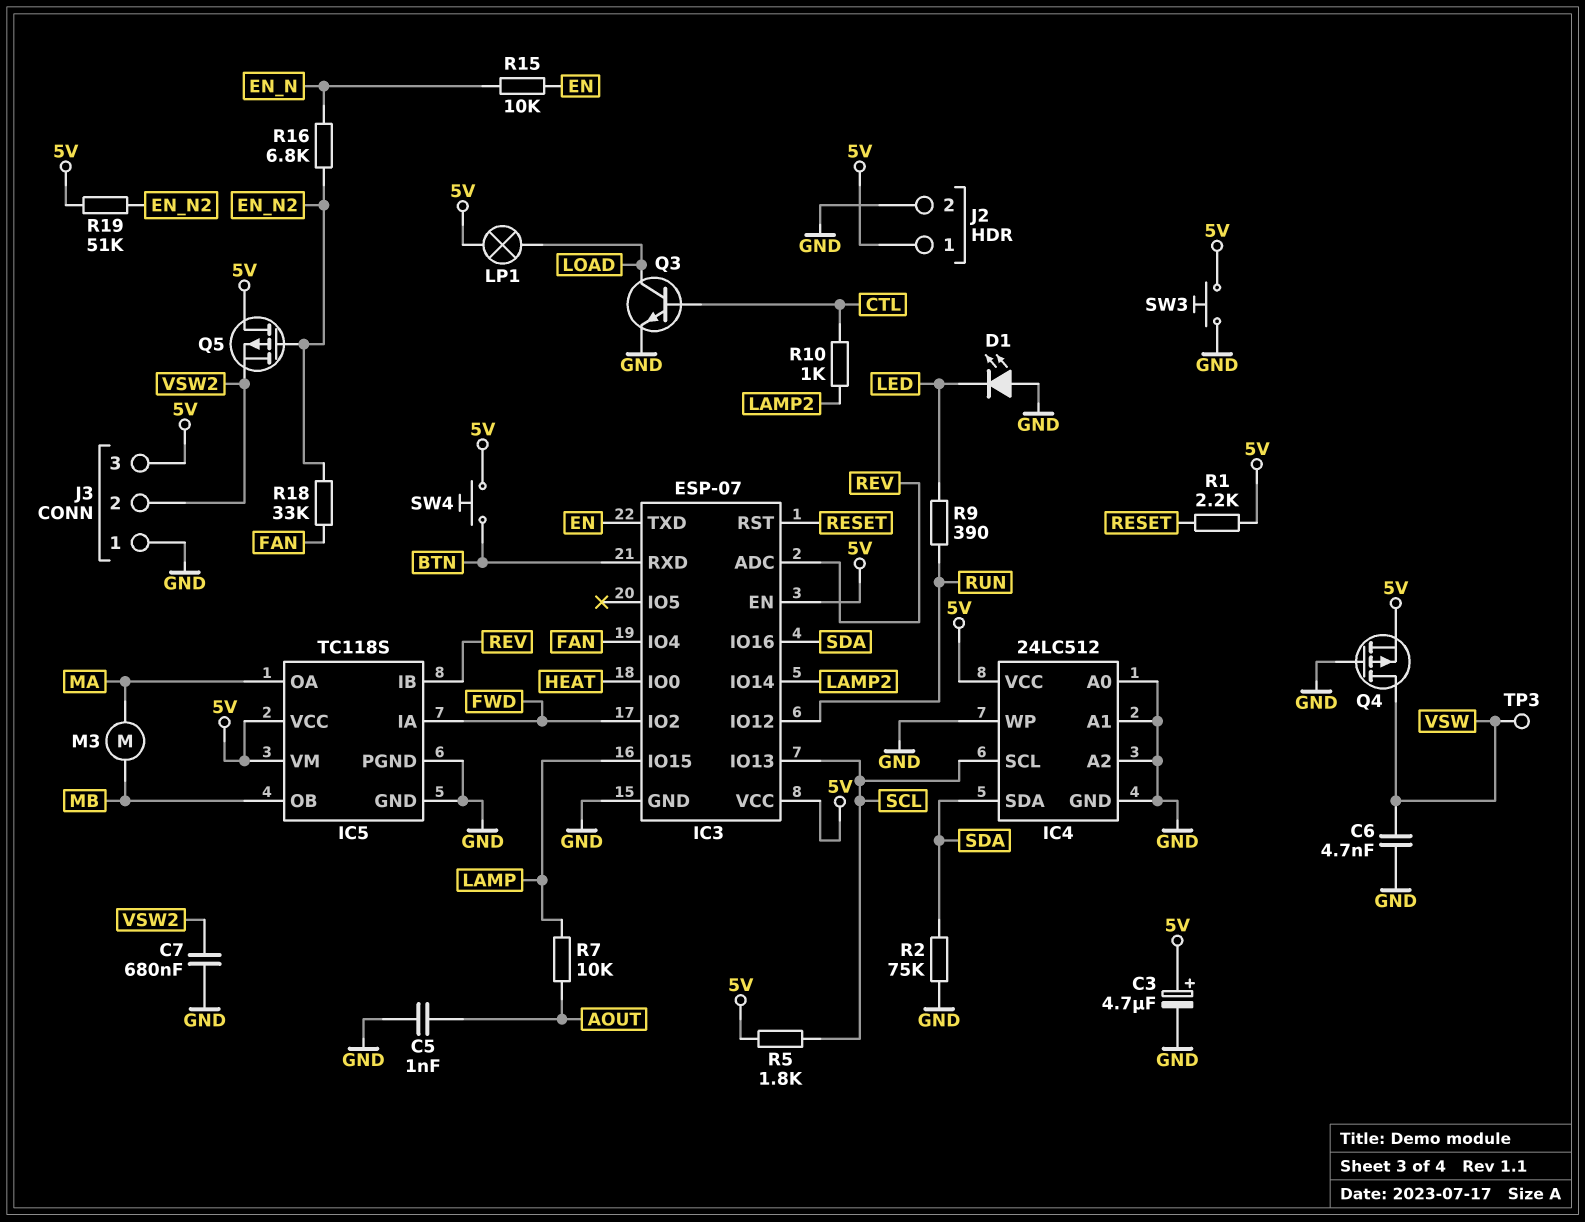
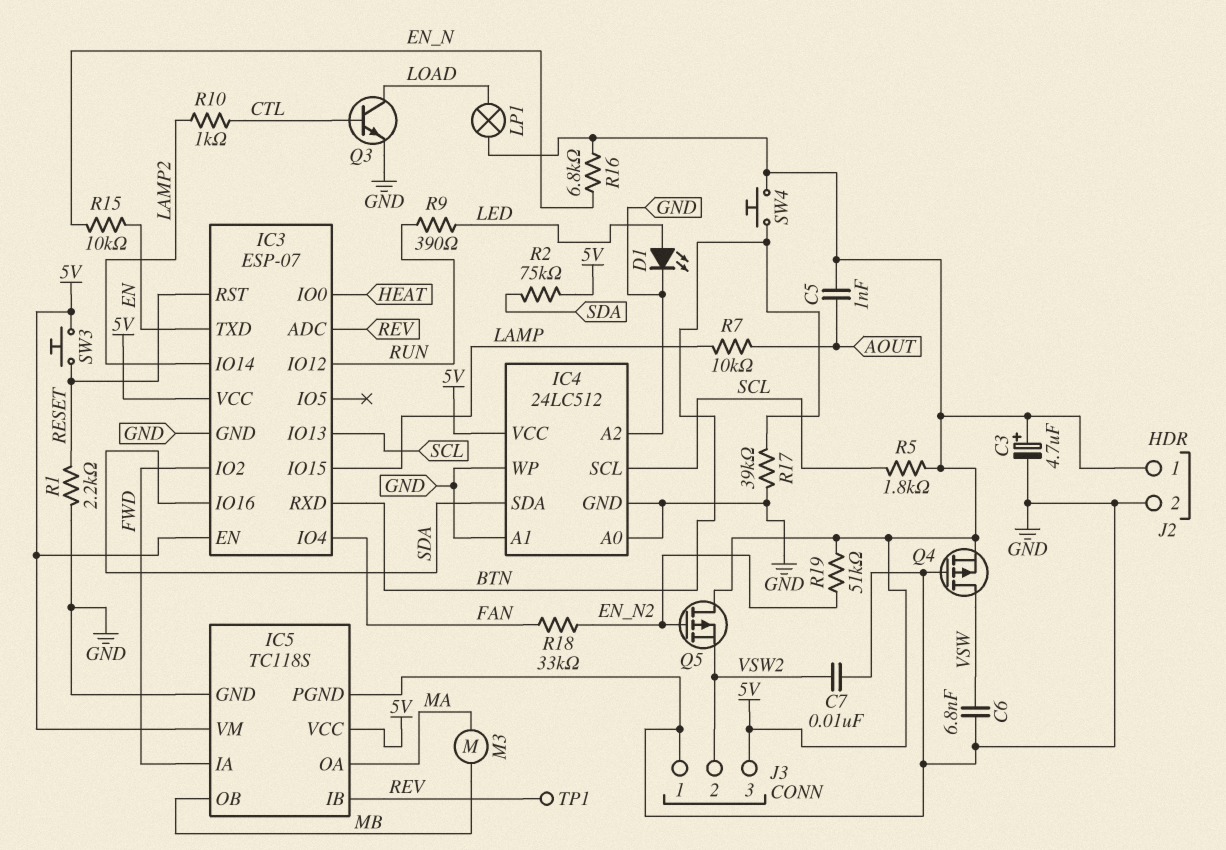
C5: 1nF (AOUT, GND) -> 1nF (5V, AOUT)
C6: 4.7nF (GND, VSW) -> 6.8nF (GND, VSW)
C7: 680nF (GND, VSW2) -> 10nF (GND, VSW2)
D1: LED (A GND, K LED) -> LED (A LED, K GND)
R1: 2.2k (5V, RESET) -> 2.2k (GND, RESET)
R2: 75k (GND, SDA) -> 75k (5V, SDA)
R16: 6.8k (EN_N, EN_N2) -> 6.8k (5V, EN_N)
R17: none -> 39k (BTN, GND)
SW3: button (5V, GND) -> button (5V, RESET)
TP1: none -> test point (REV)
TP3: test point (VSW) -> none

